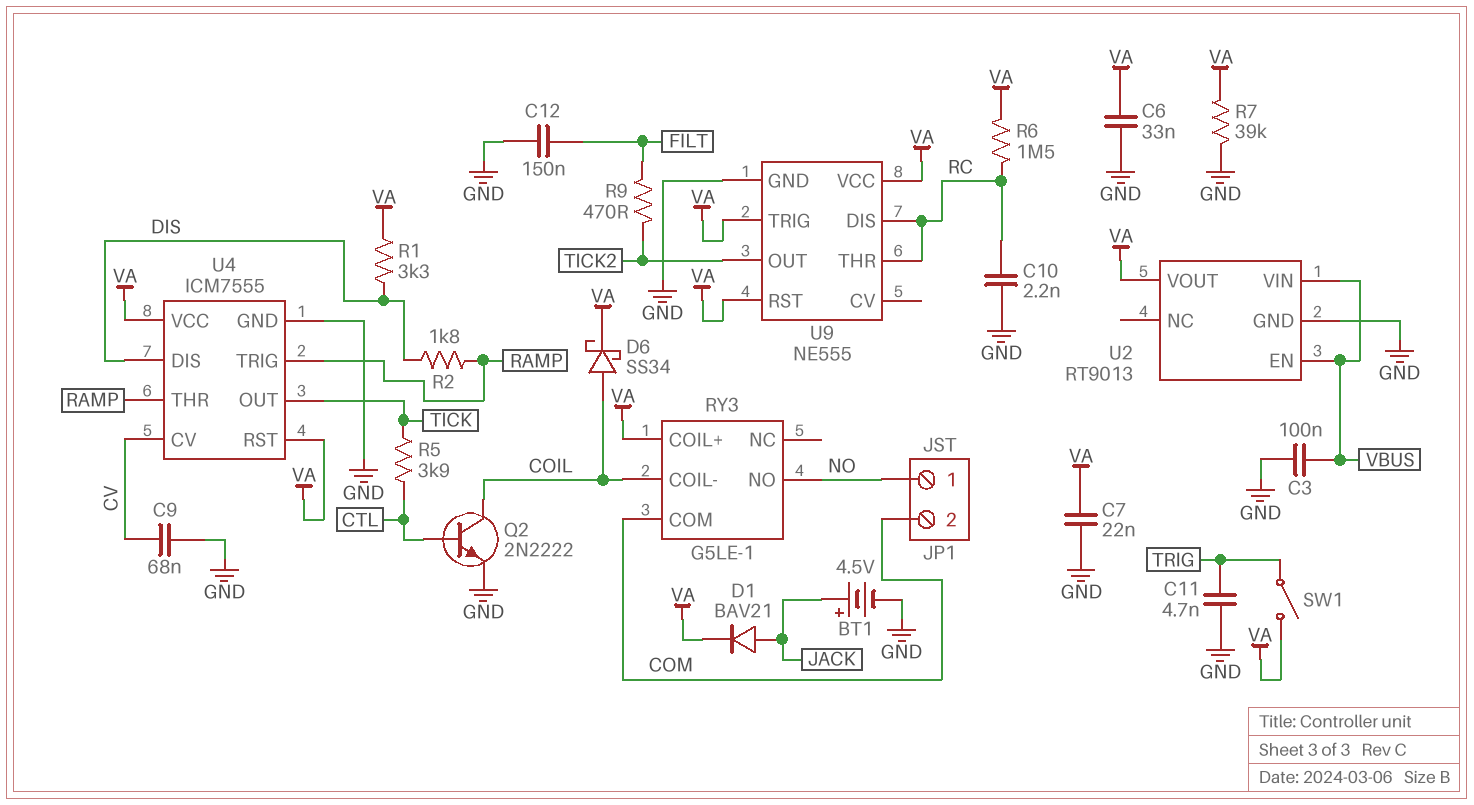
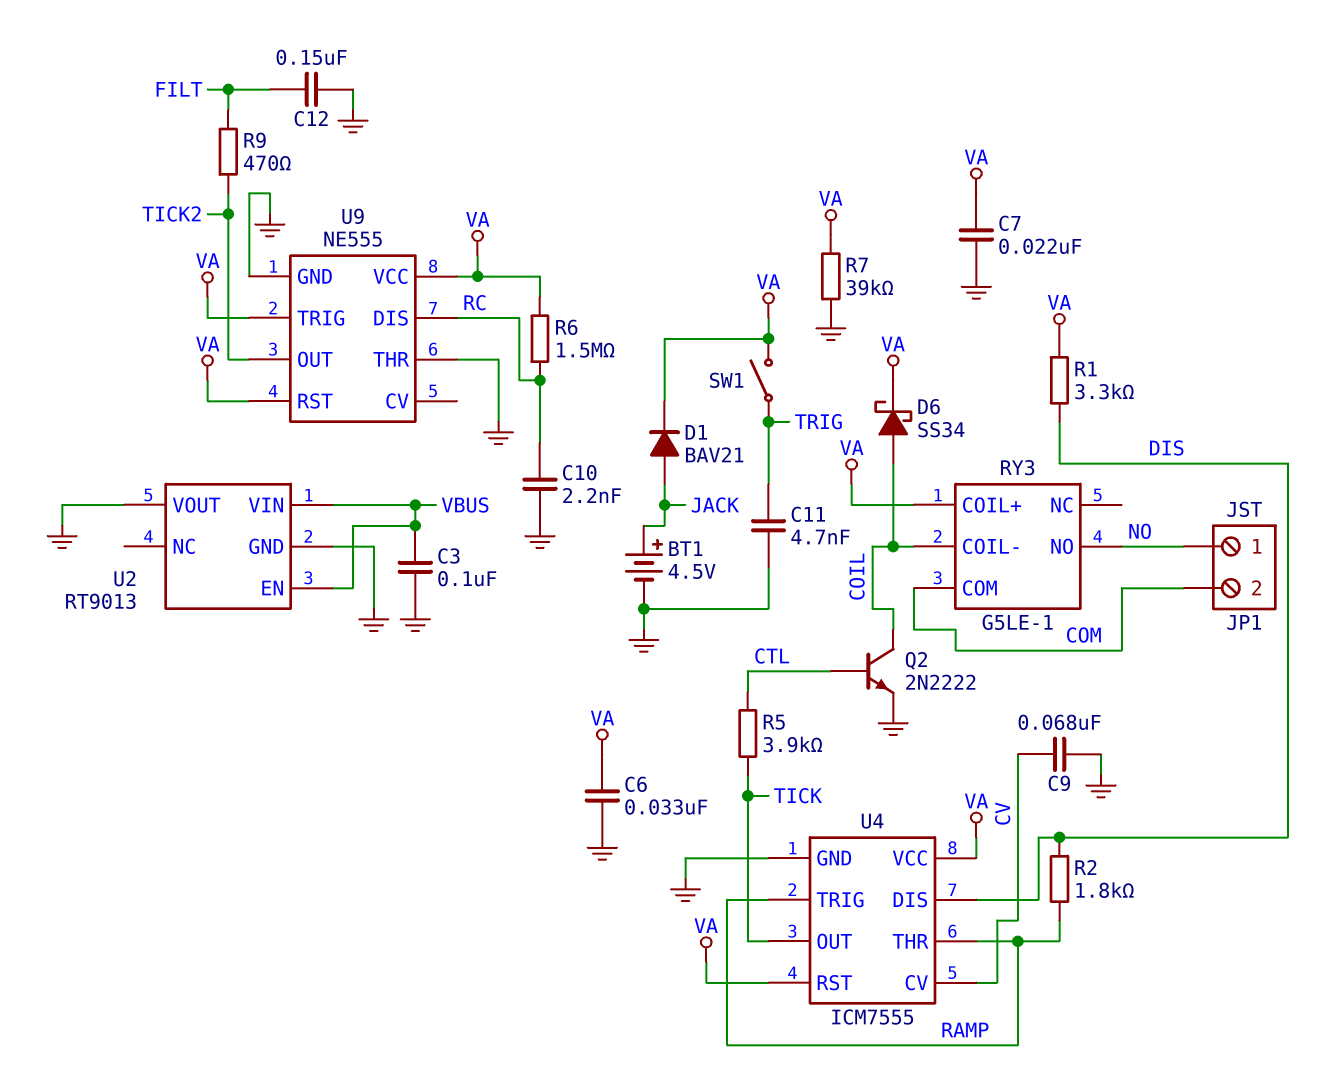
U2 pin VOUT: VA -> GND
U9 pin THR: RC -> GND

